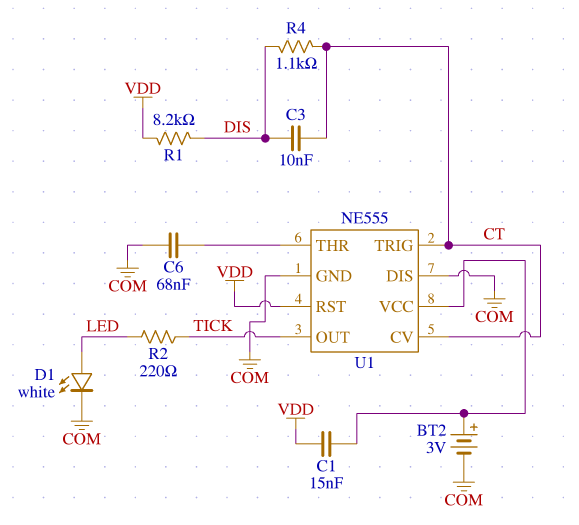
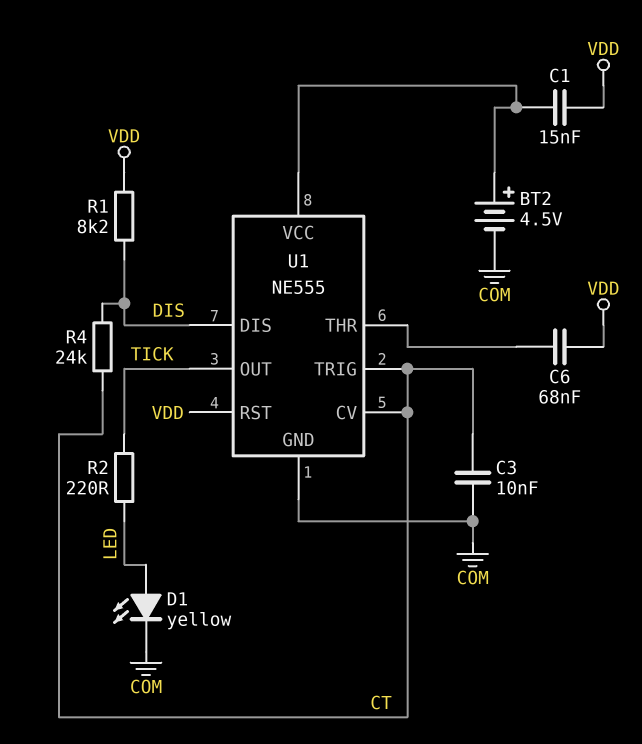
BT2: 3V (plus U1/VCC, minus COM) -> 4.5V (plus U1/VCC, minus COM)
C3: 10nF (CT, DIS) -> 10nF (COM, CT)
C6: 68nF (COM, U1/THR) -> 68nF (U1/THR, VDD)
D1: LED white (A LED, K COM) -> LED yellow (A LED, K COM)
R4: 1.1k (CT, DIS) -> 24k (CT, DIS)
U1 pin DIS: COM -> DIS

